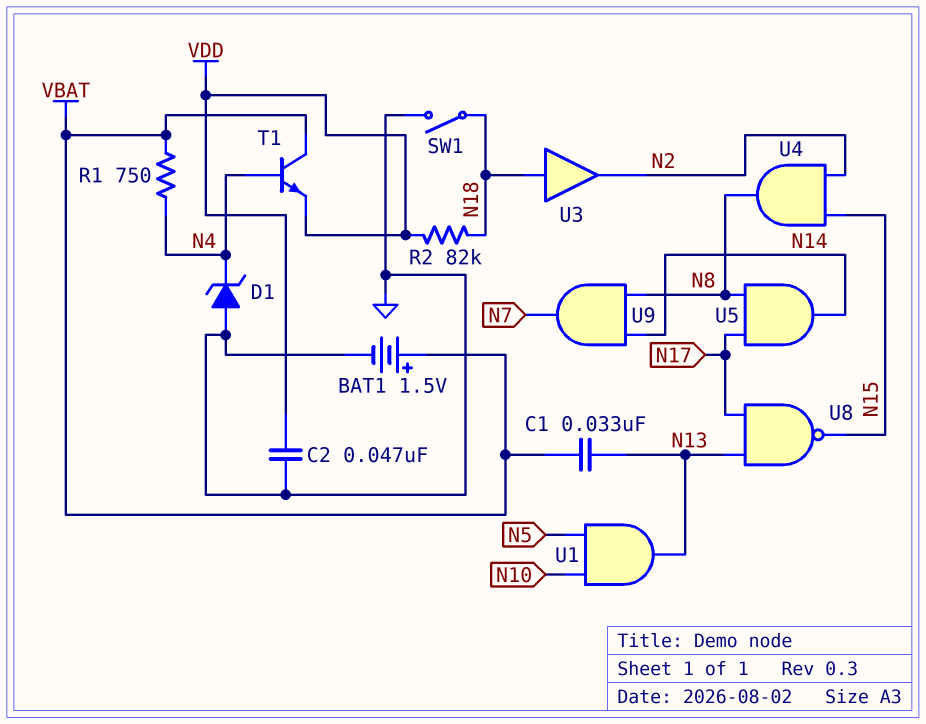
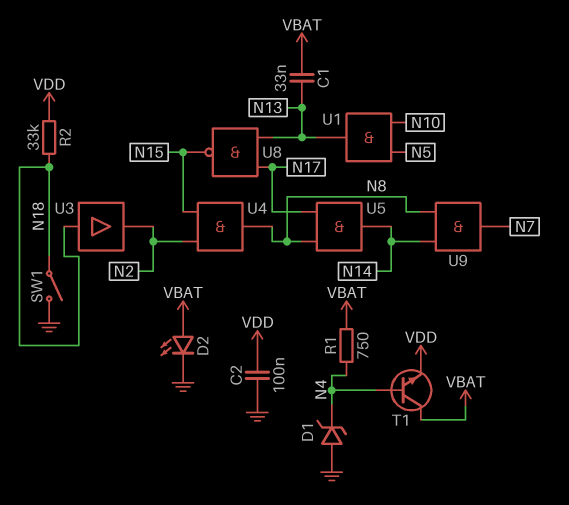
BAT1: 1.5V (plus VBAT, minus GND) -> none
C2: 47nF (GND, VDD) -> 100nF (GND, VDD)
D2: none -> LED (A VBAT, K GND)
R2: 82k (N18, VDD) -> 33k (N18, VDD)

